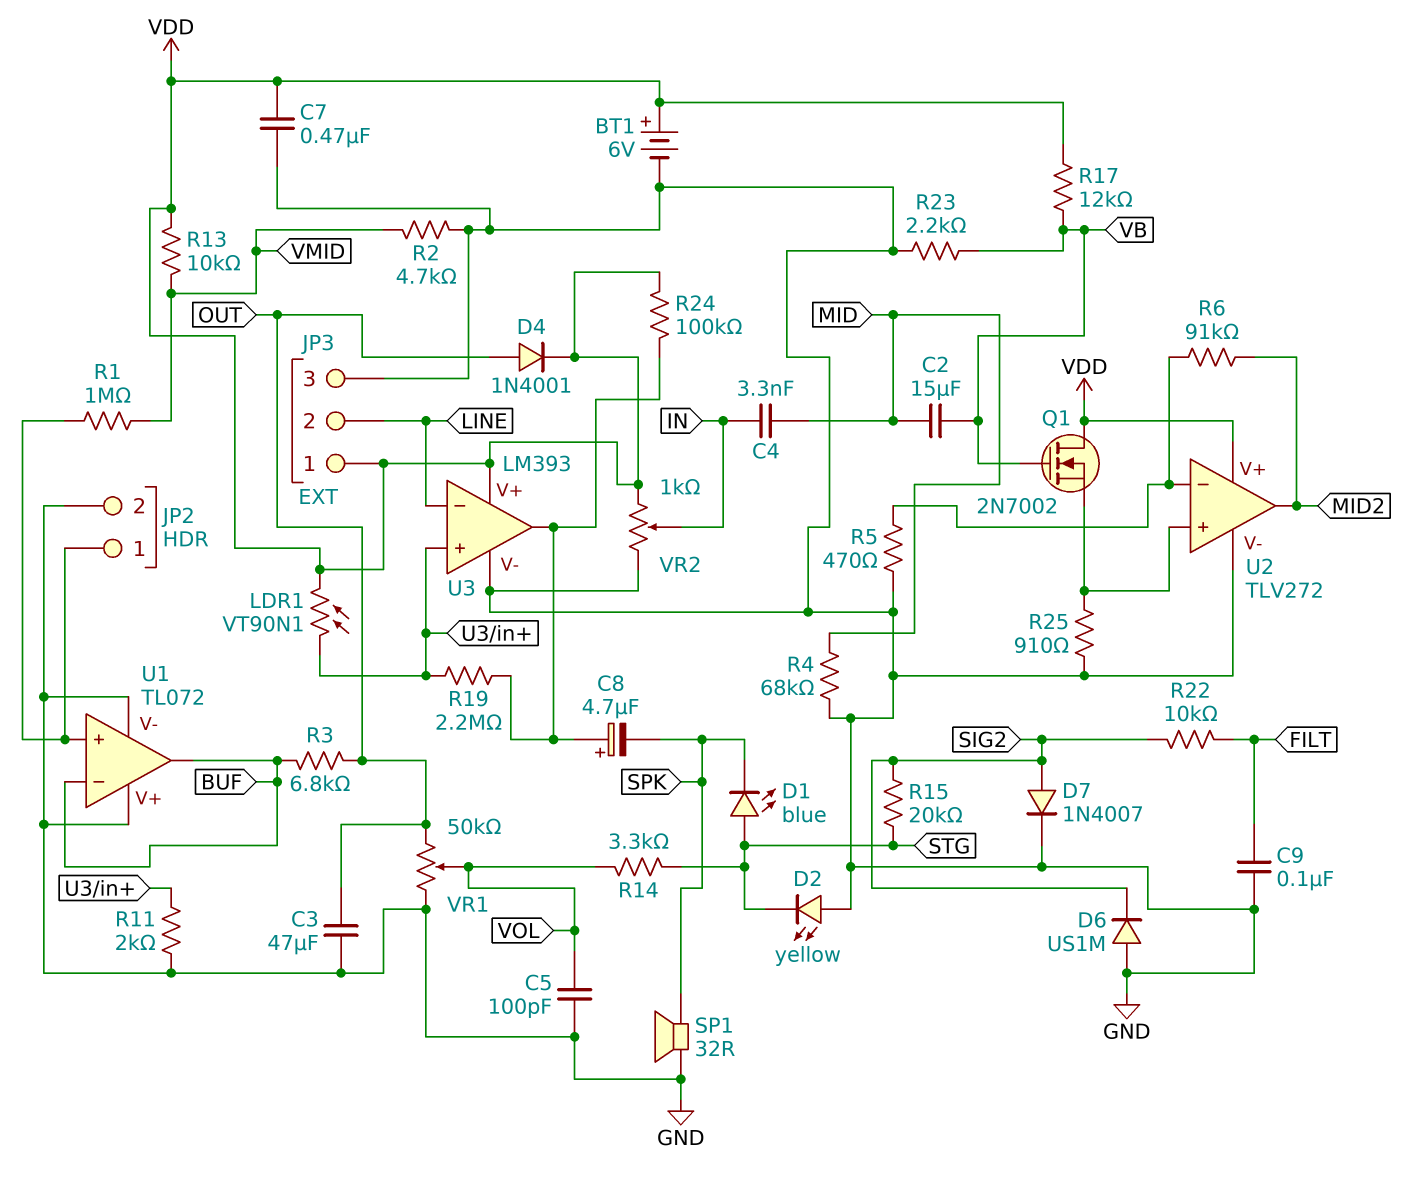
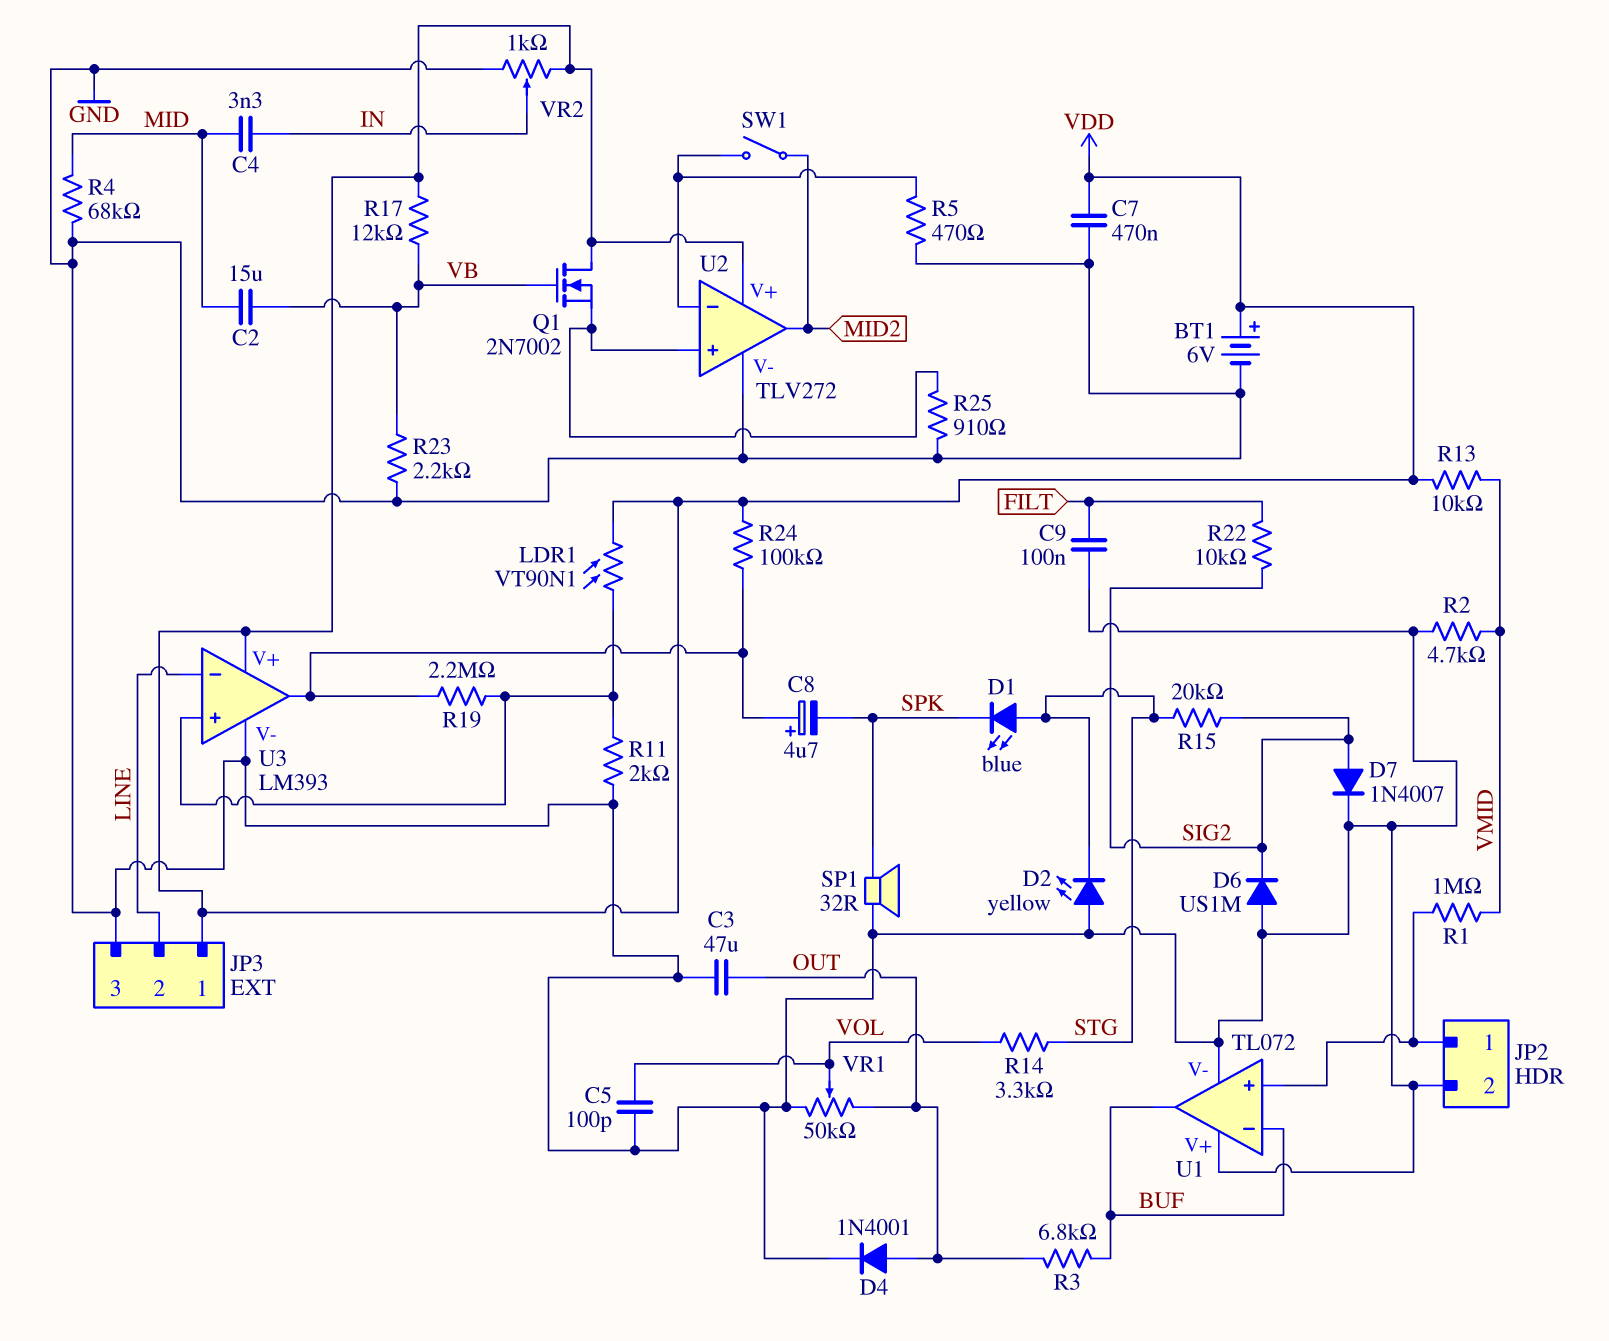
D4: diode 1N4001 (A OUT, K VDD) -> diode 1N4001 (A OUT, K GND)
R6: 91k (MID2, U2/in-) -> none
SW1: none -> switch (MID2, U2/in-)

